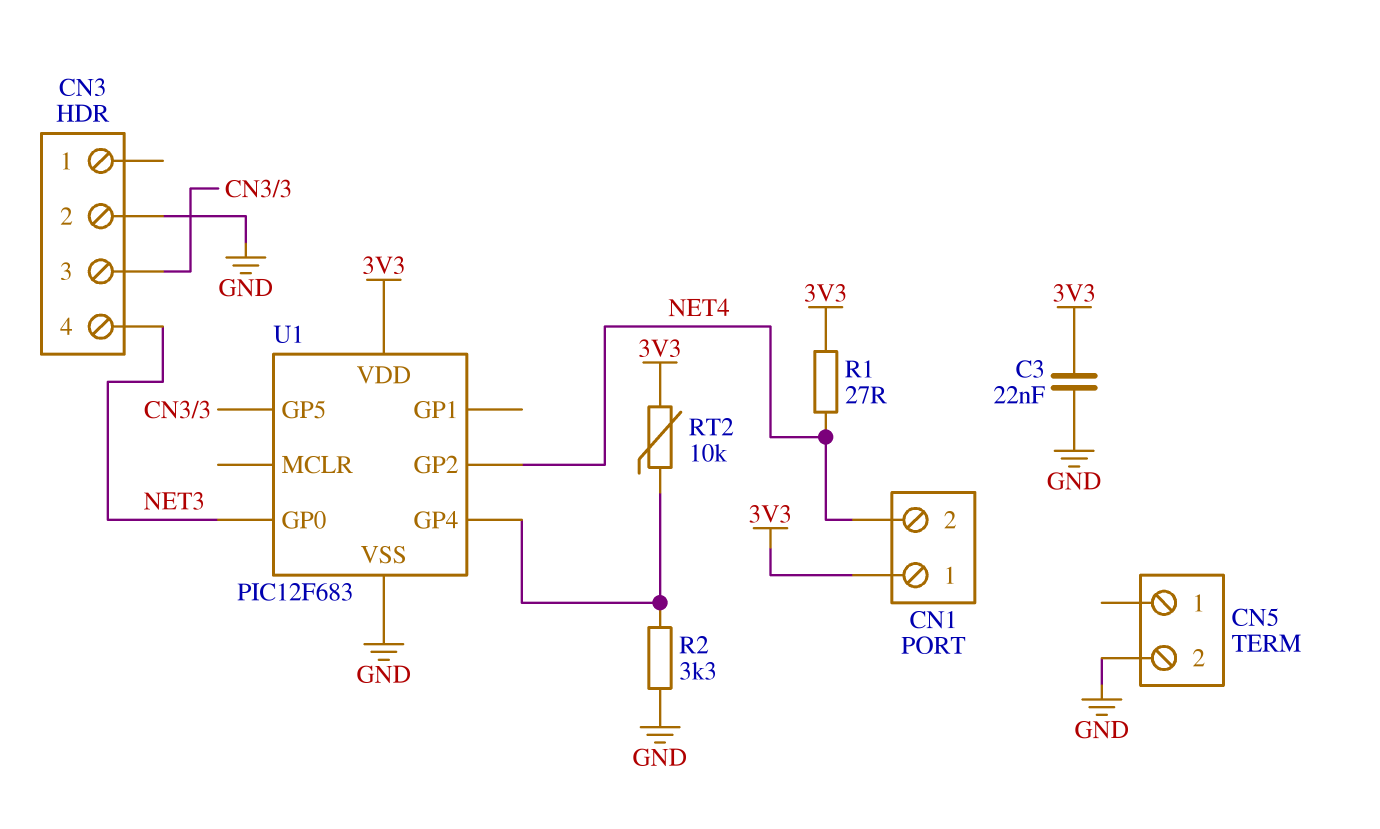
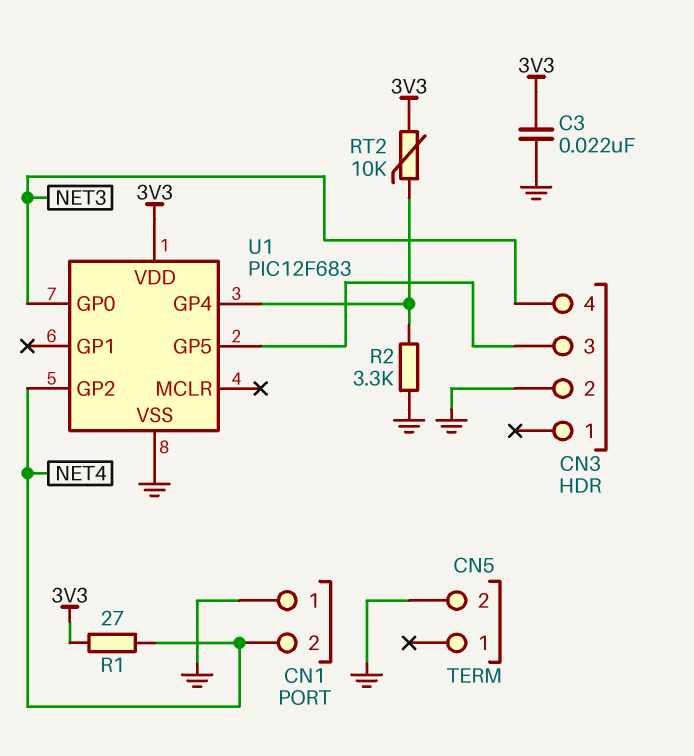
CN1 pin 1: 3V3 -> GND

